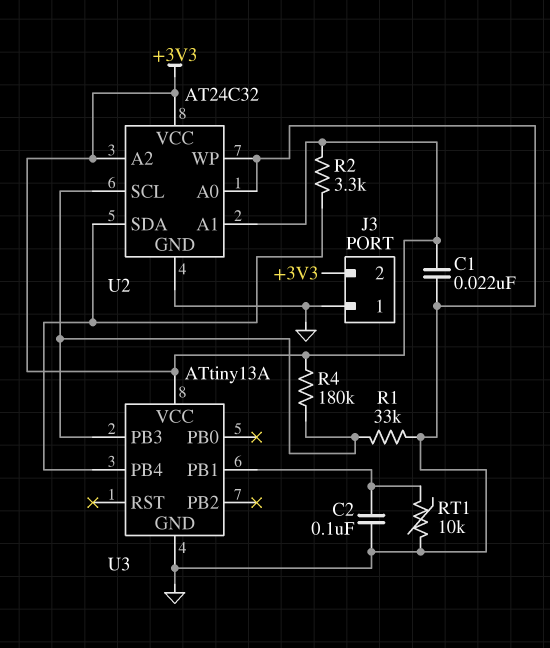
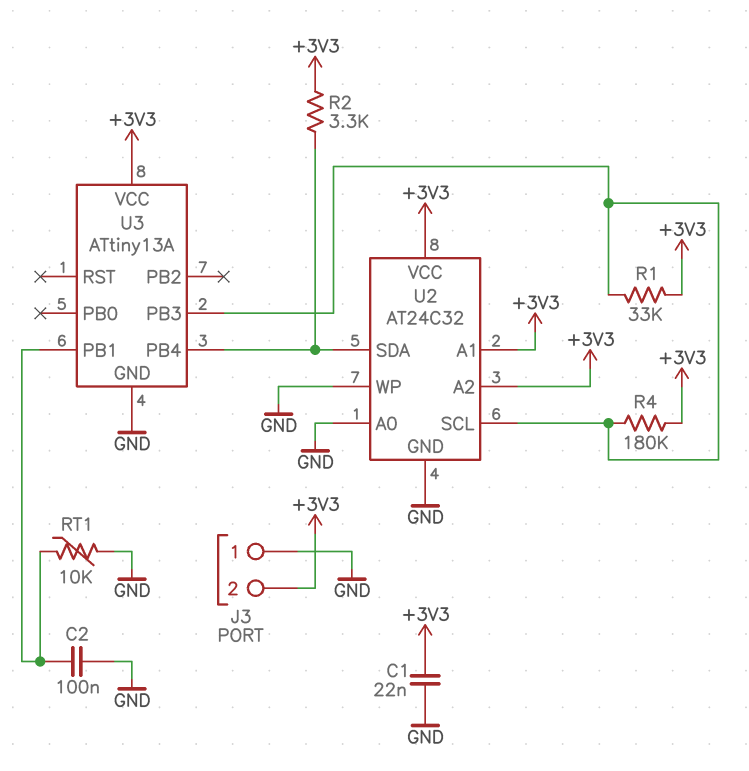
R1: 33k (GND, U2/SCL) -> 33k (+3V3, U2/SCL)

